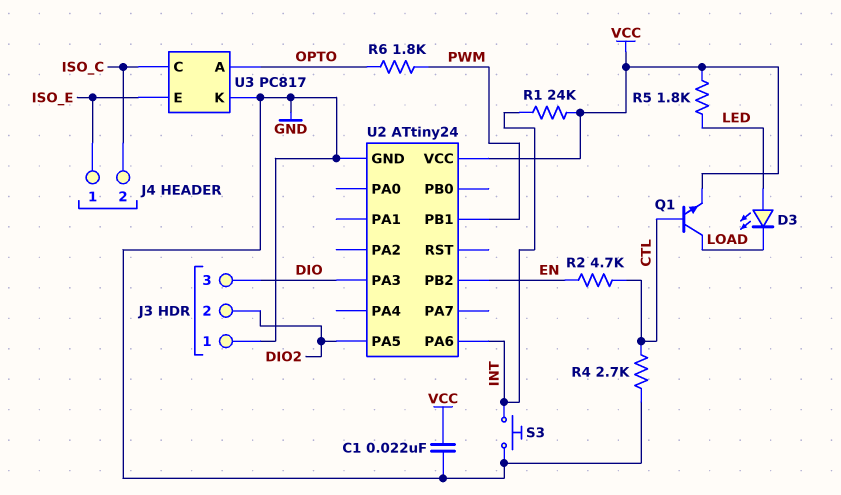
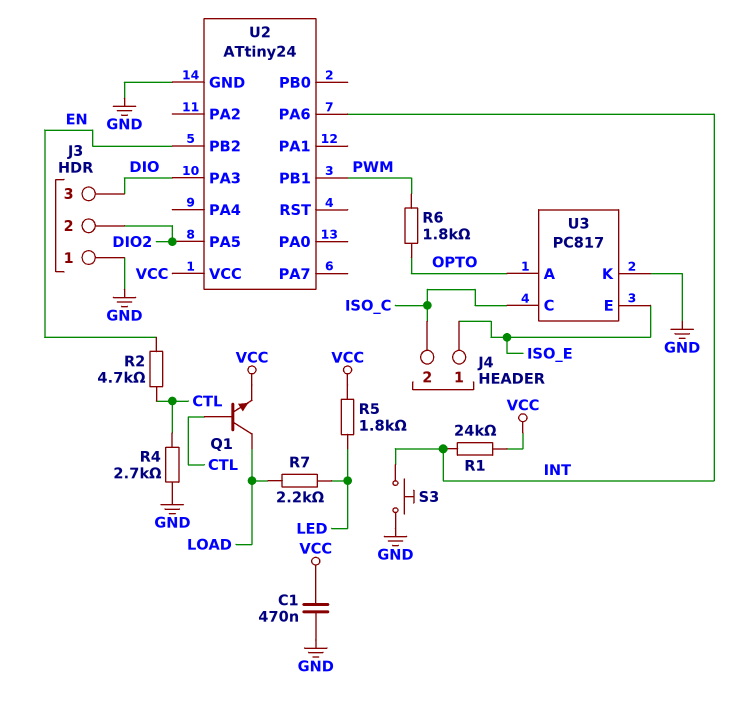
C1: 22nF (GND, VCC) -> 470nF (GND, VCC)
D3: LED (A LED, K LOAD) -> none
R7: none -> 2.2k (LED, LOAD)

